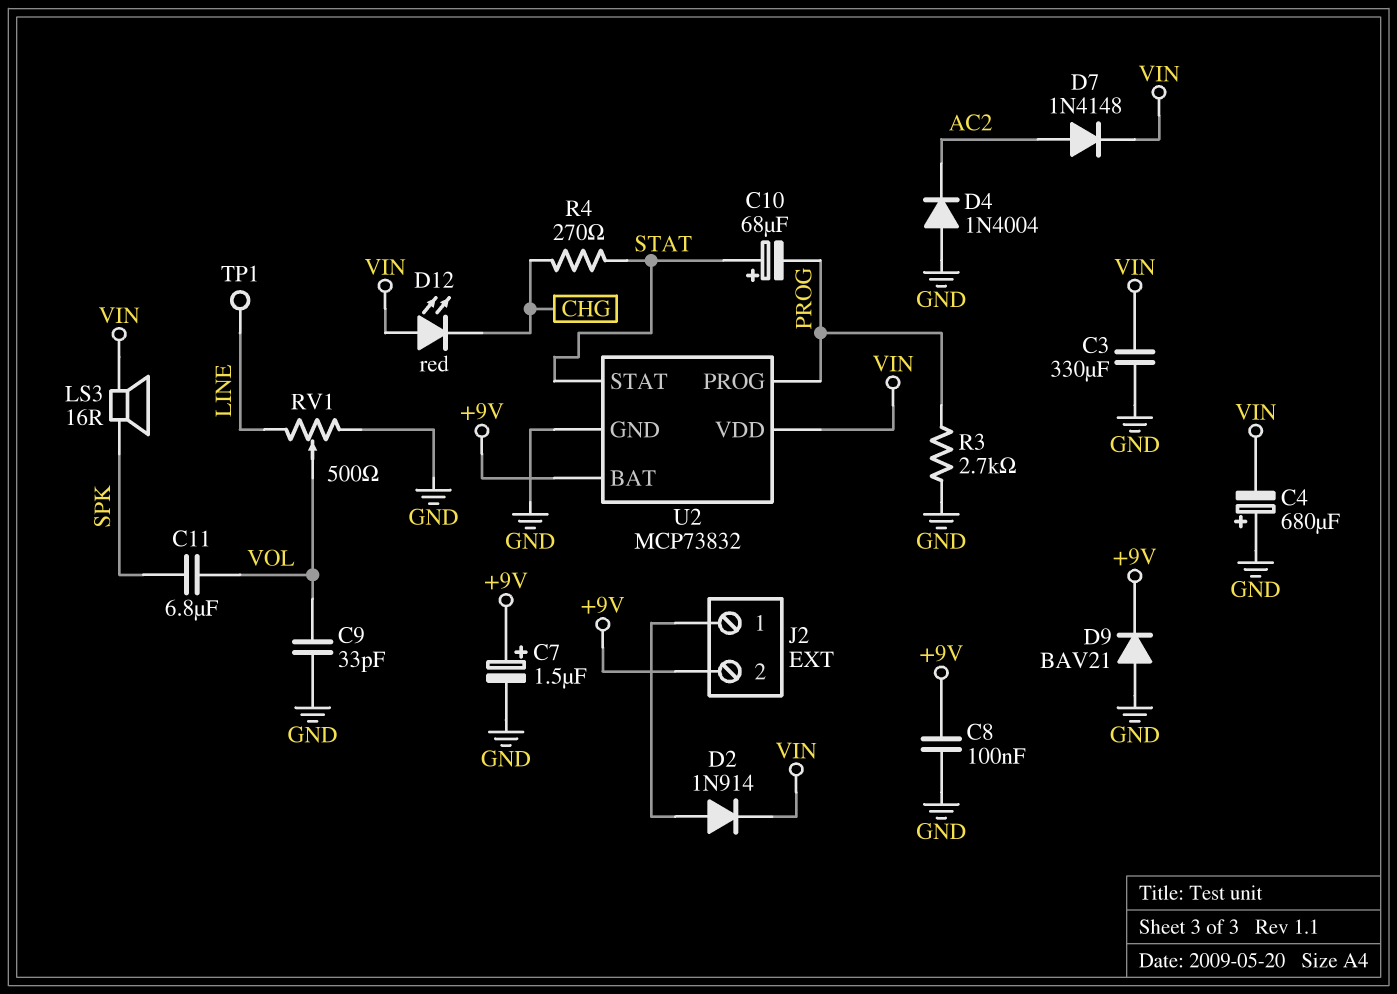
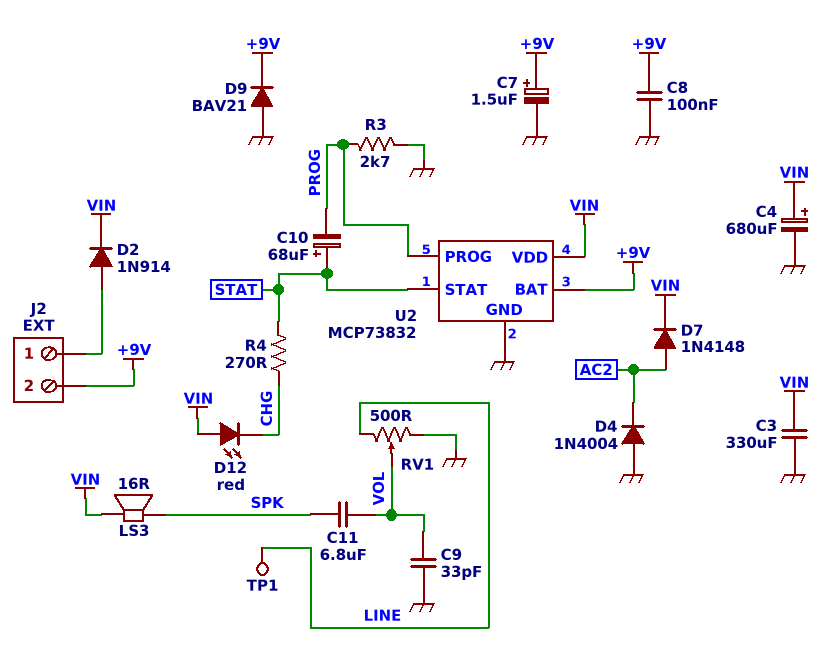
C4: 680uF (plus GND, minus VIN) -> 680uF (plus VIN, minus GND)

